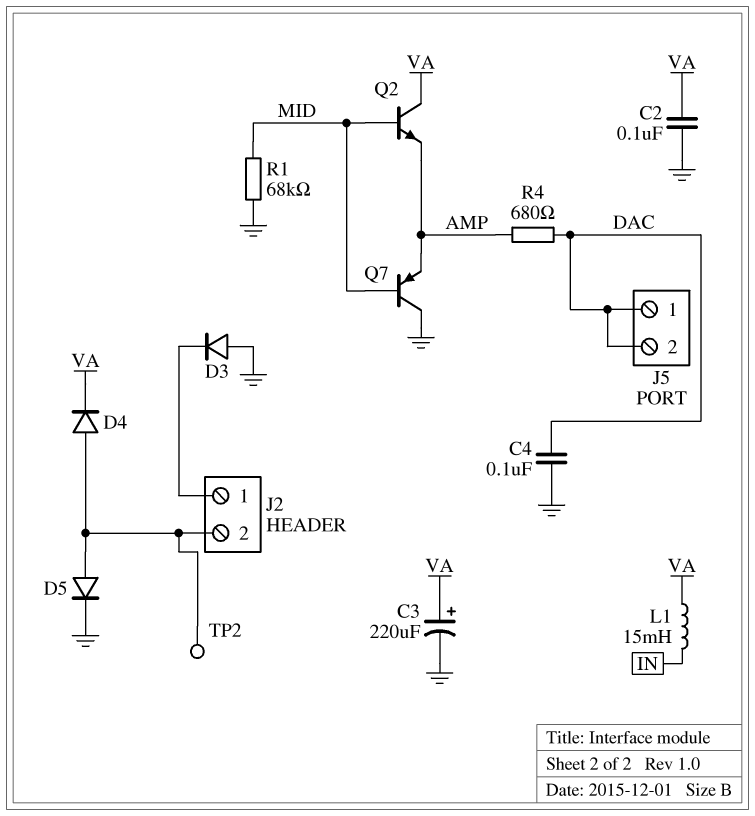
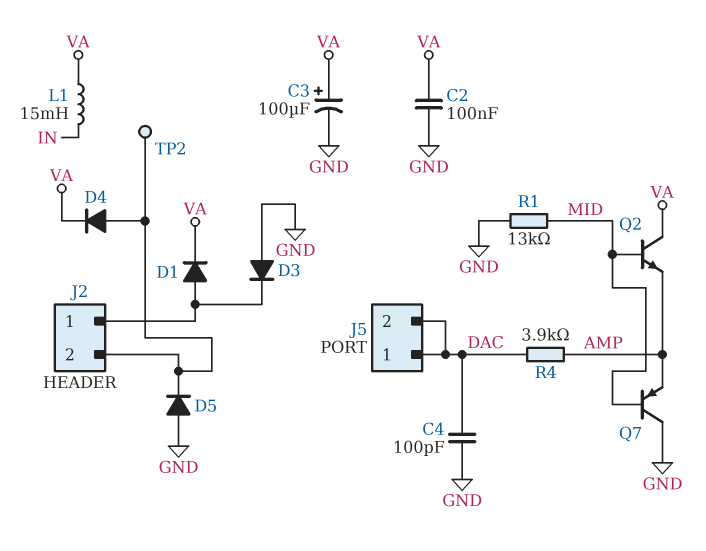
C3: 220uF (plus VA, minus GND) -> 100uF (plus VA, minus GND)
C4: 100nF (DAC, GND) -> 100pF (DAC, GND)
D1: none -> diode (A J2/1, K VA)
D5: diode (A J2/2, K GND) -> diode (A GND, K J2/2)
R1: 68k (GND, MID) -> 13k (GND, MID)
R4: 680 (AMP, DAC) -> 3.9k (AMP, DAC)

